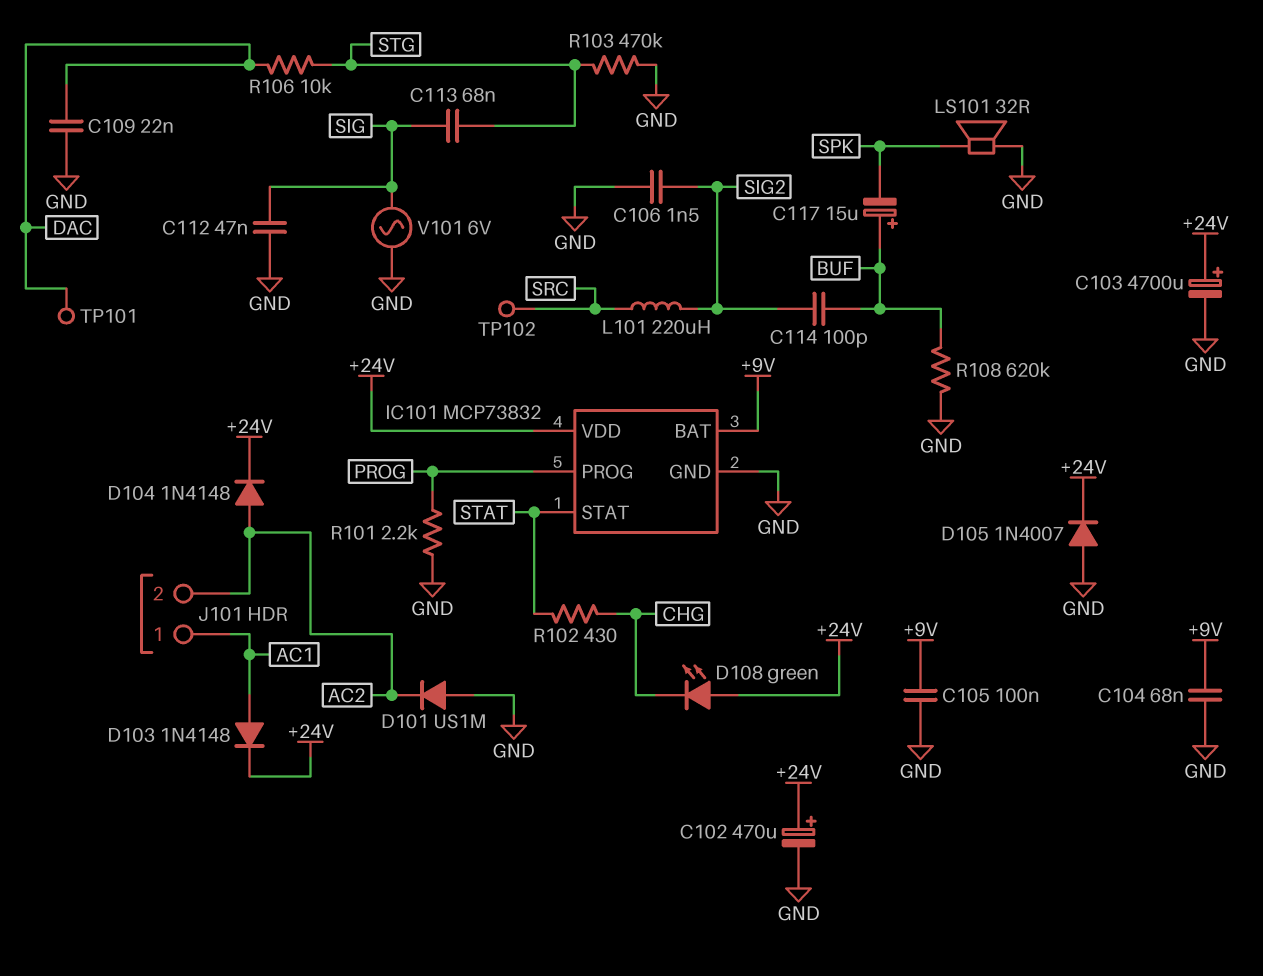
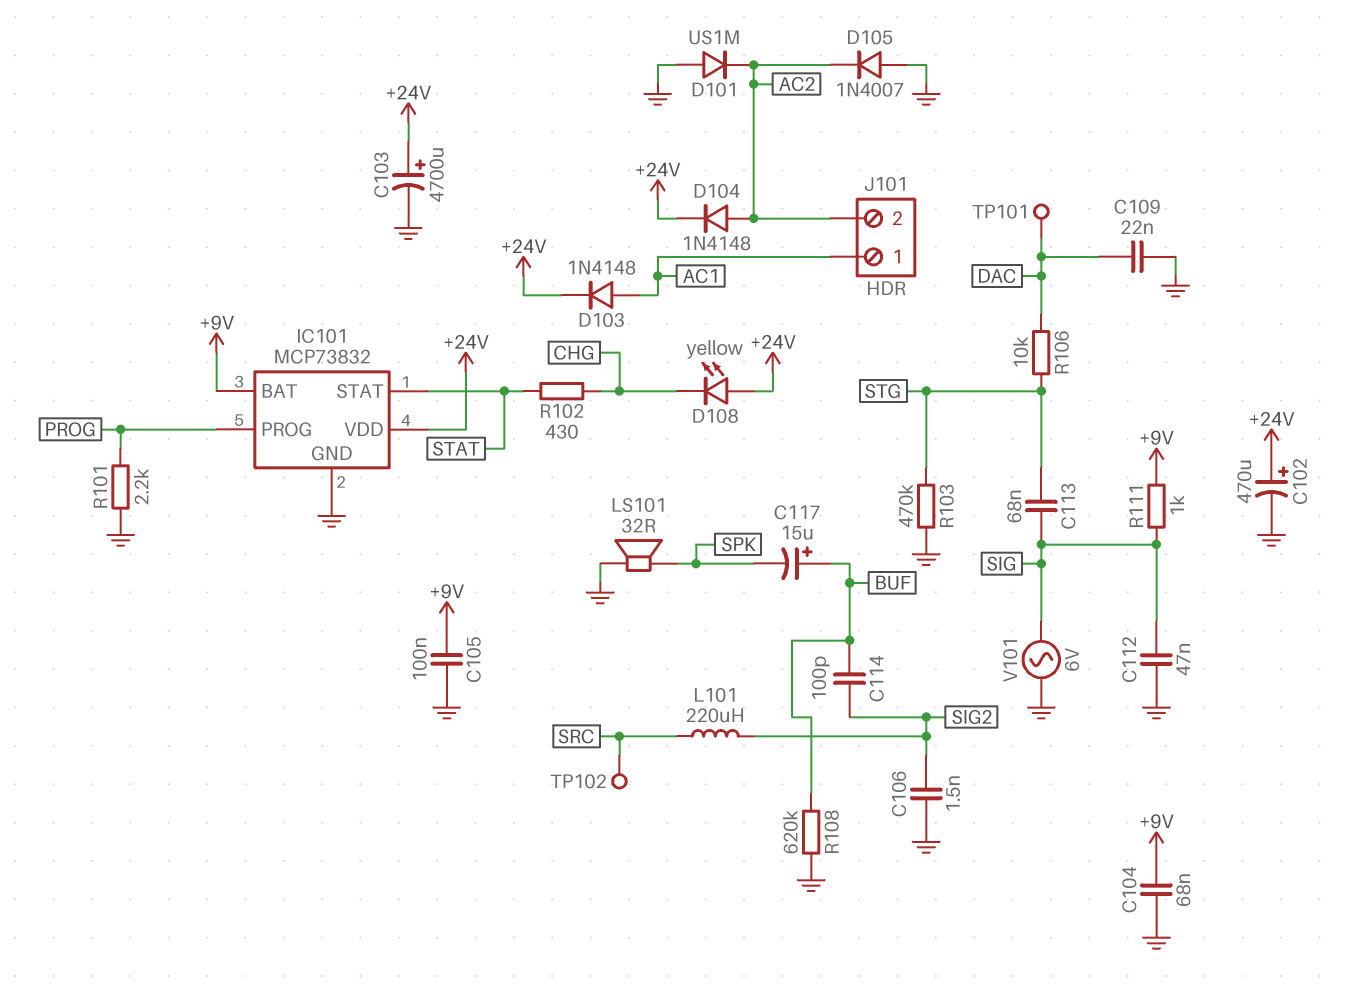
D105: diode 1N4007 (A GND, K +24V) -> diode 1N4007 (A GND, K AC2)
D108: LED green (A +24V, K CHG) -> LED yellow (A +24V, K CHG)
R111: none -> 1k (+9V, SIG)

